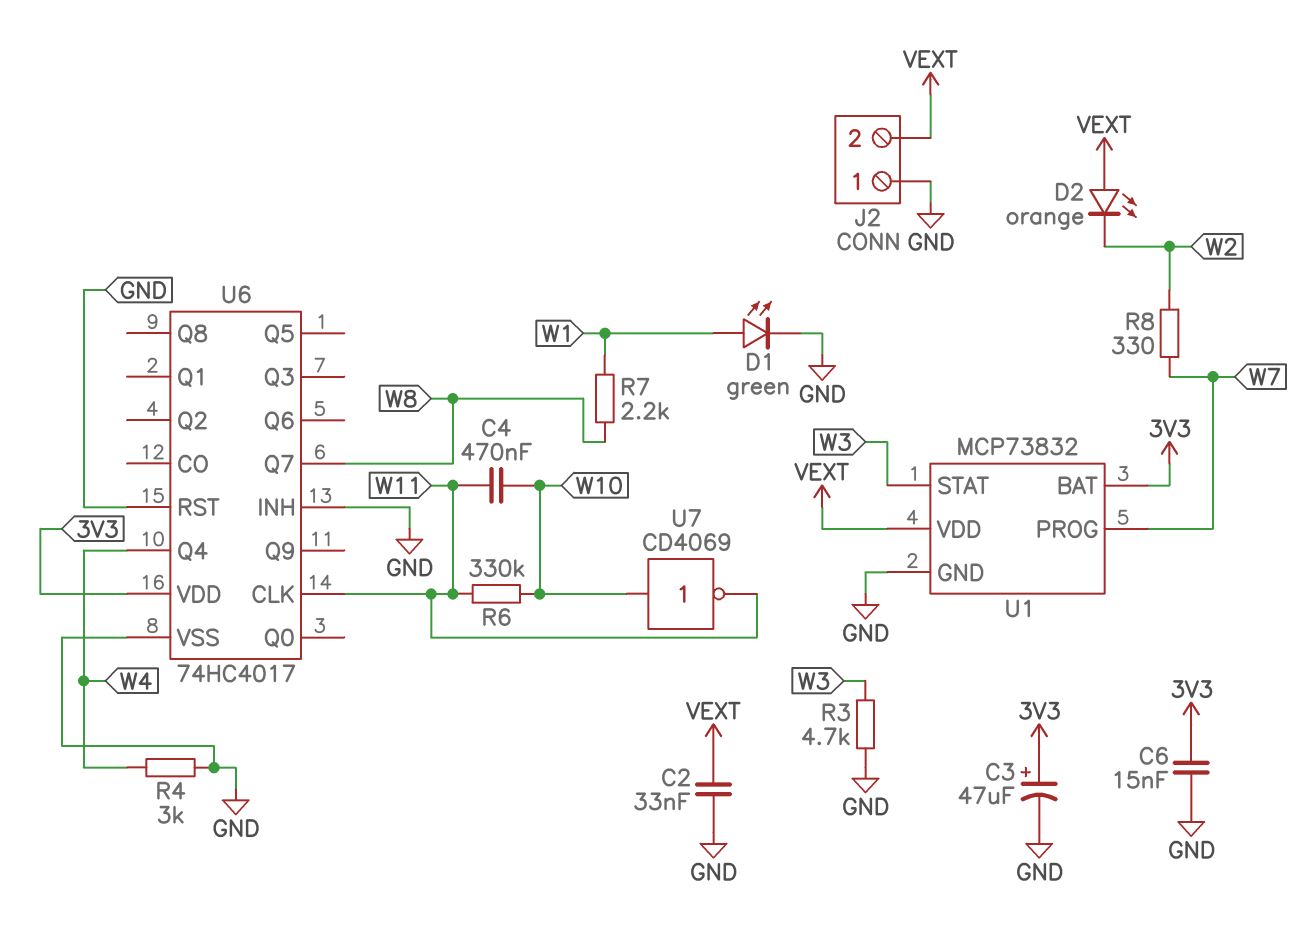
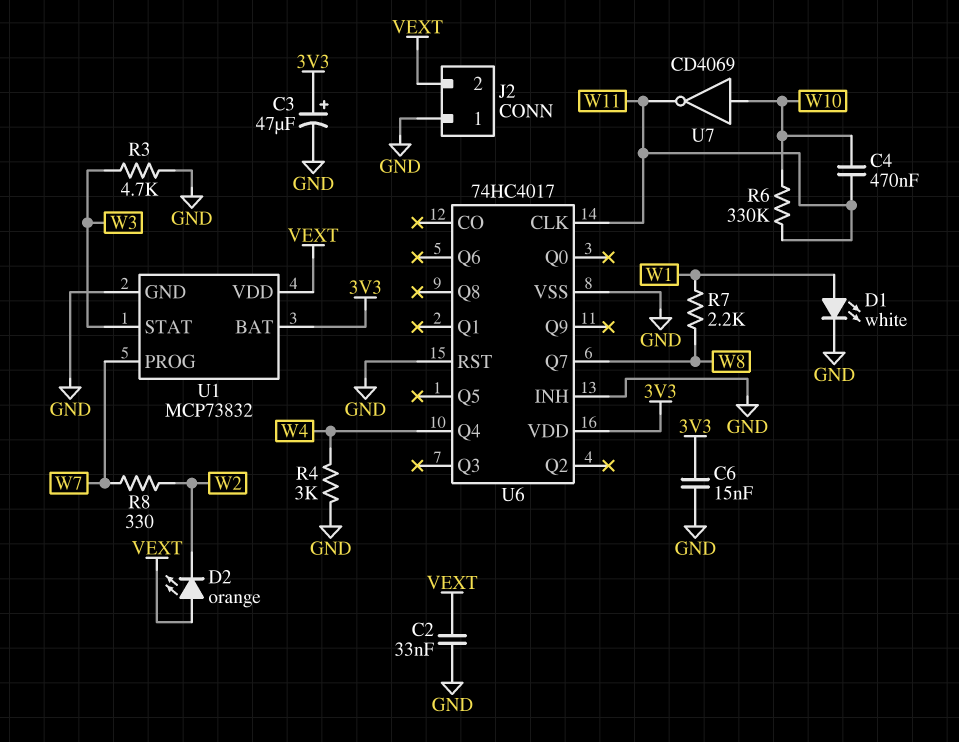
D1: LED green (A W1, K GND) -> LED white (A W1, K GND)

